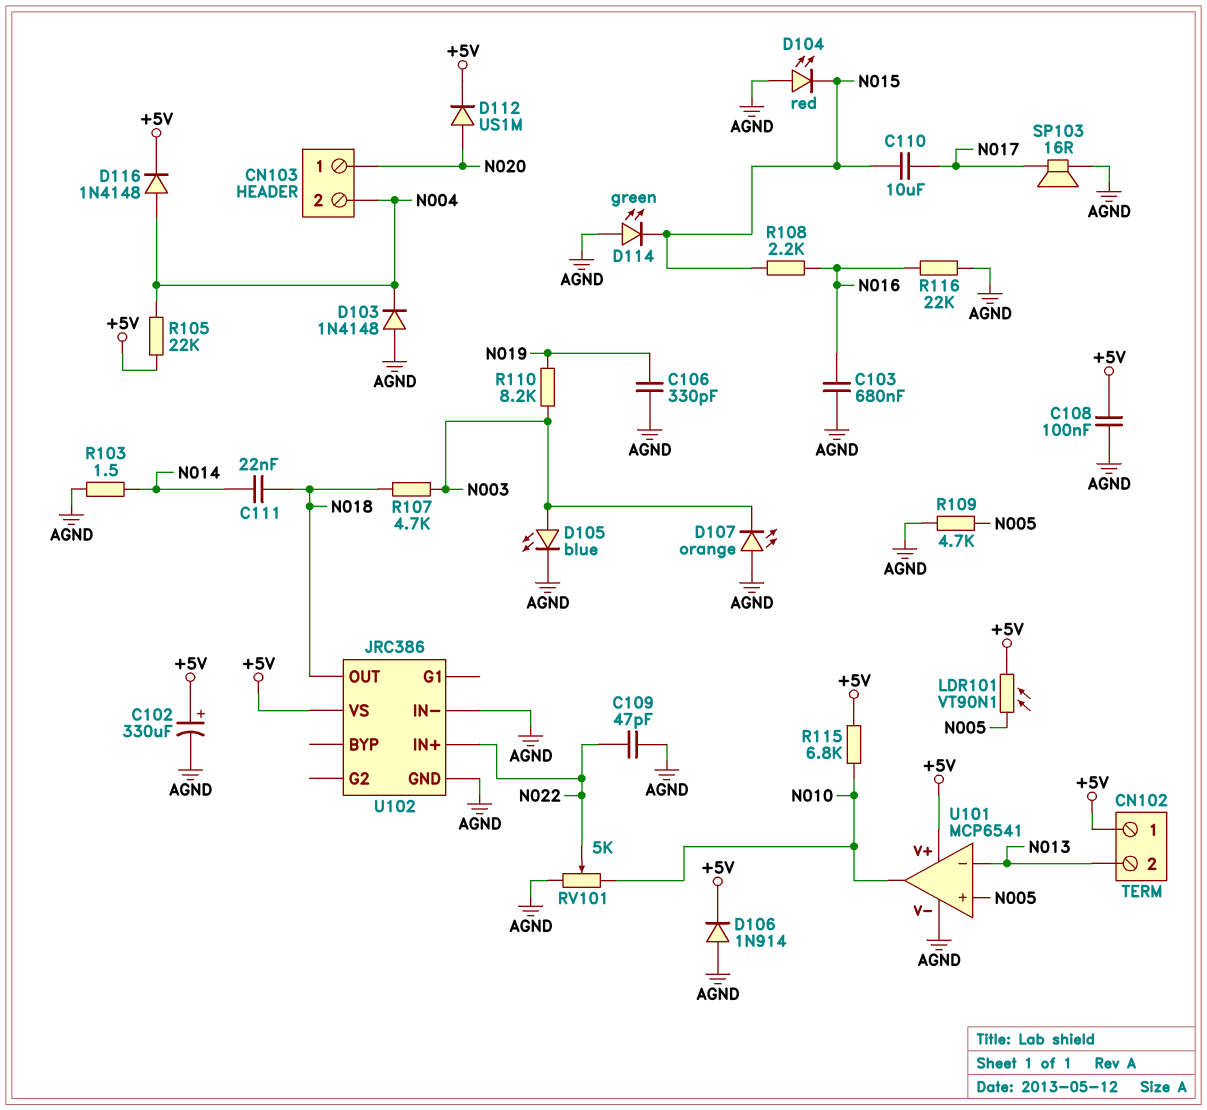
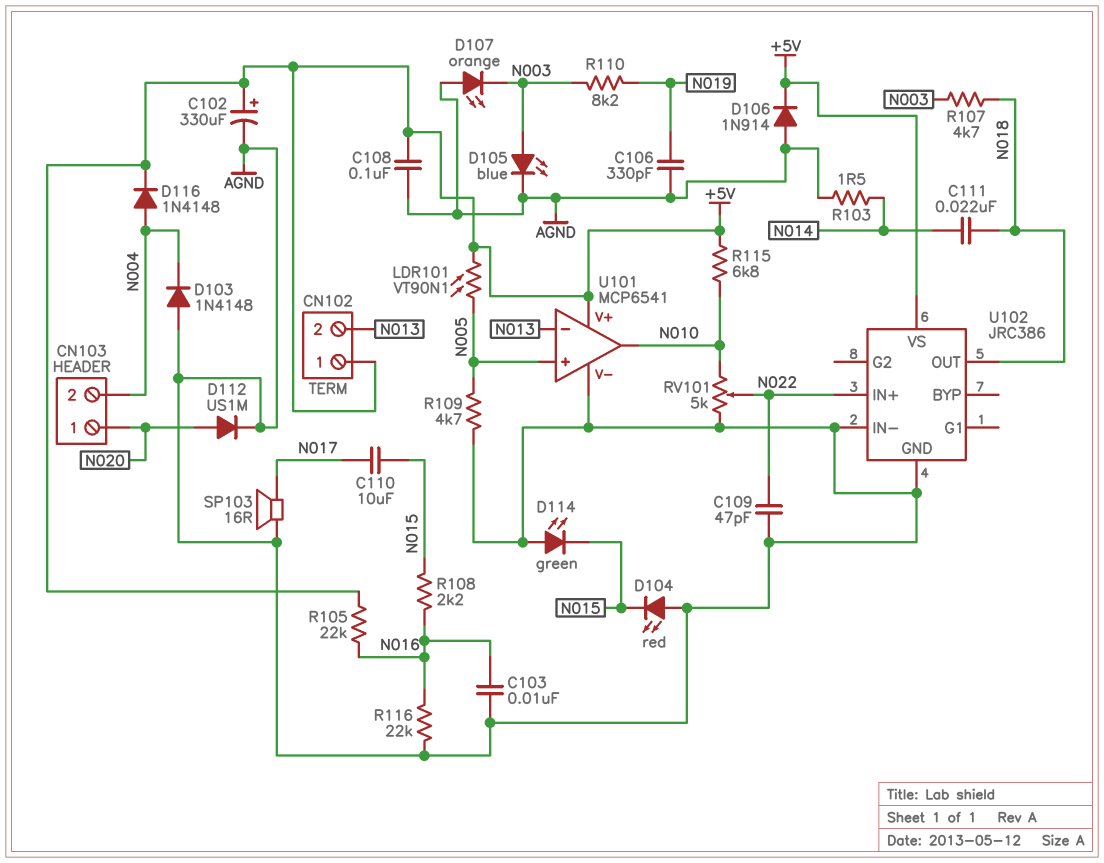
C103: 680nF (AGND, N016) -> 10nF (AGND, N016)
D112: diode US1M (A N020, K +5V) -> diode US1M (A N020, K AGND)
R105: 22k (+5V, N004) -> 22k (+5V, N016)

